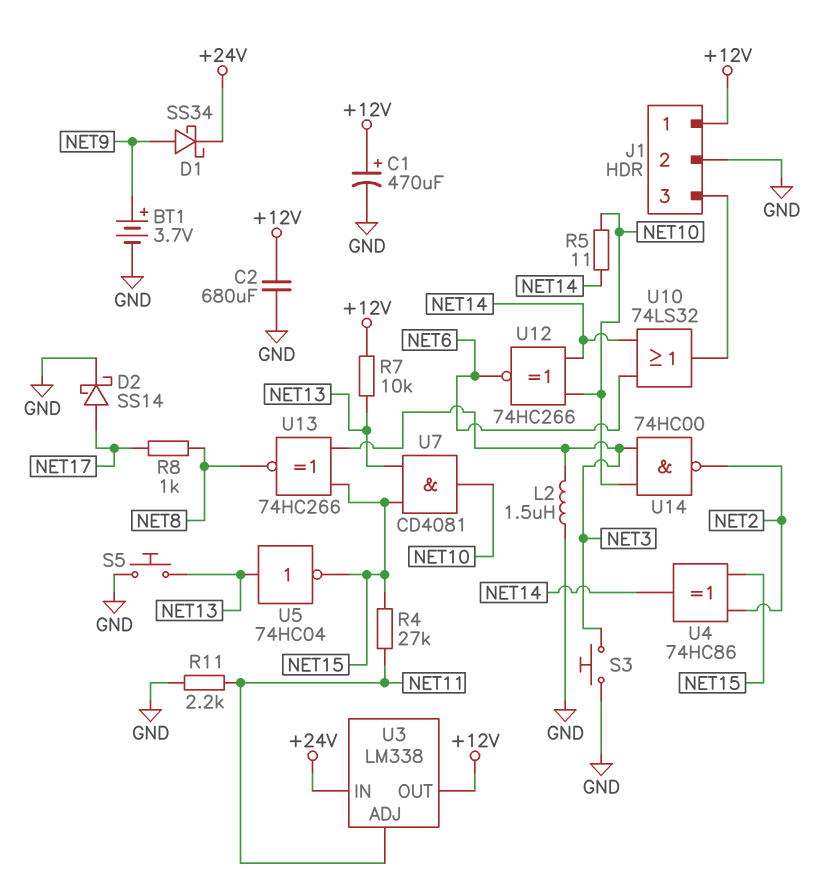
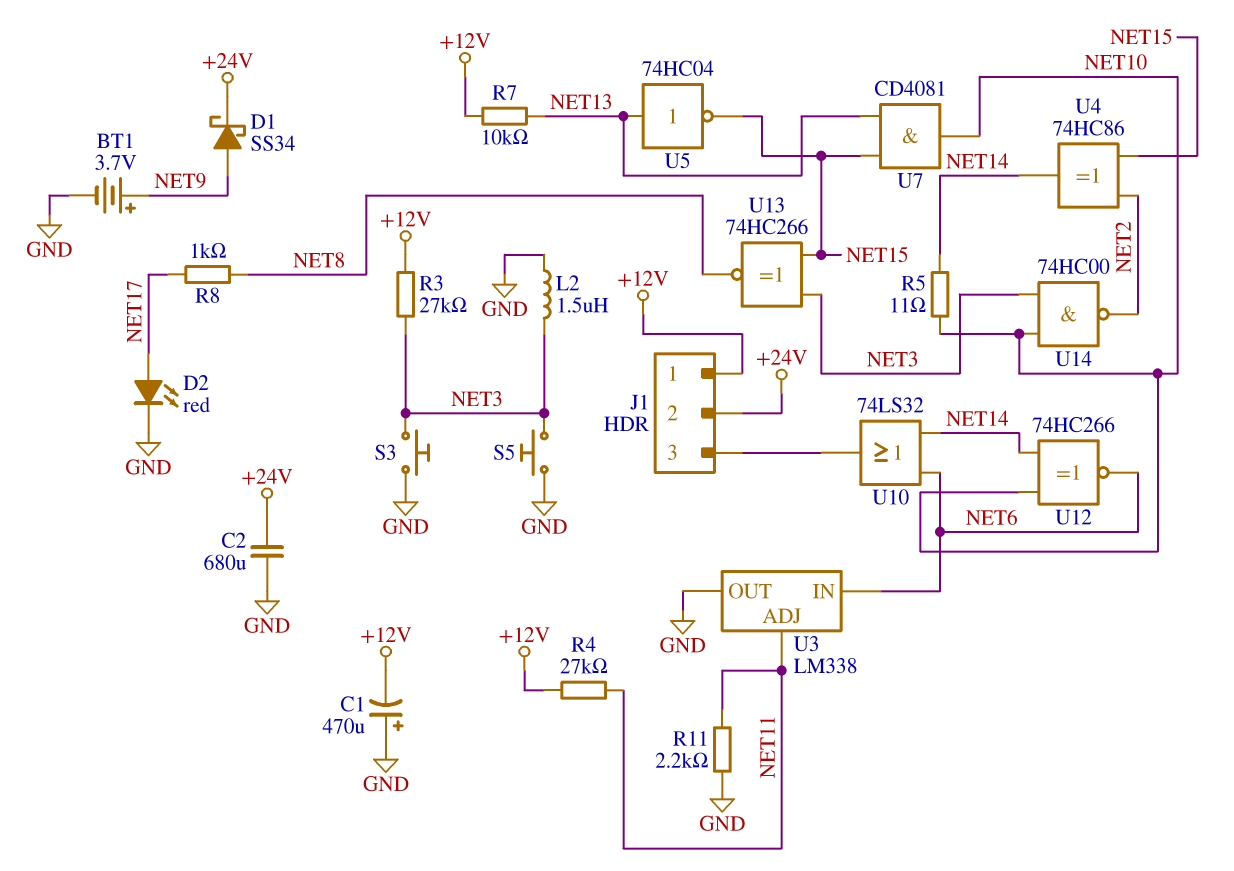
C1: 470uF (plus +12V, minus GND) -> 470uF (plus GND, minus +12V)
C2: 680uF (+12V, GND) -> 680uF (+24V, GND)
D2: schottky SS14 (A NET17, K GND) -> LED red (A NET17, K GND)
J1 pin 2: GND -> +24V
R3: none -> 27k (+12V, NET3)
R4: 27k (NET11, NET15) -> 27k (+12V, NET11)
S5: button (GND, NET13) -> button (GND, NET3)
U3 pin IN: +24V -> NET6
U3 pin OUT: +12V -> GND

